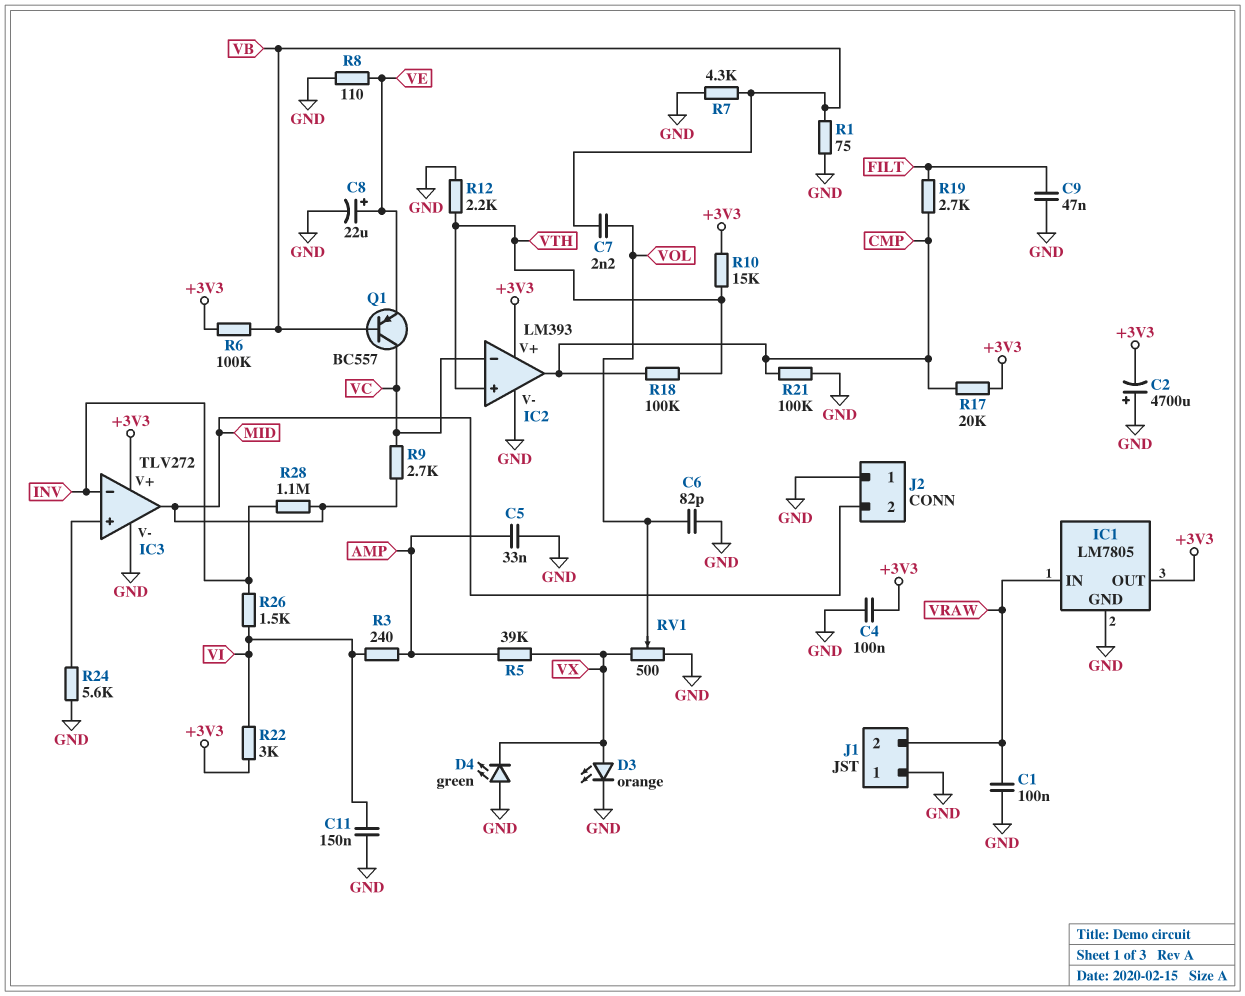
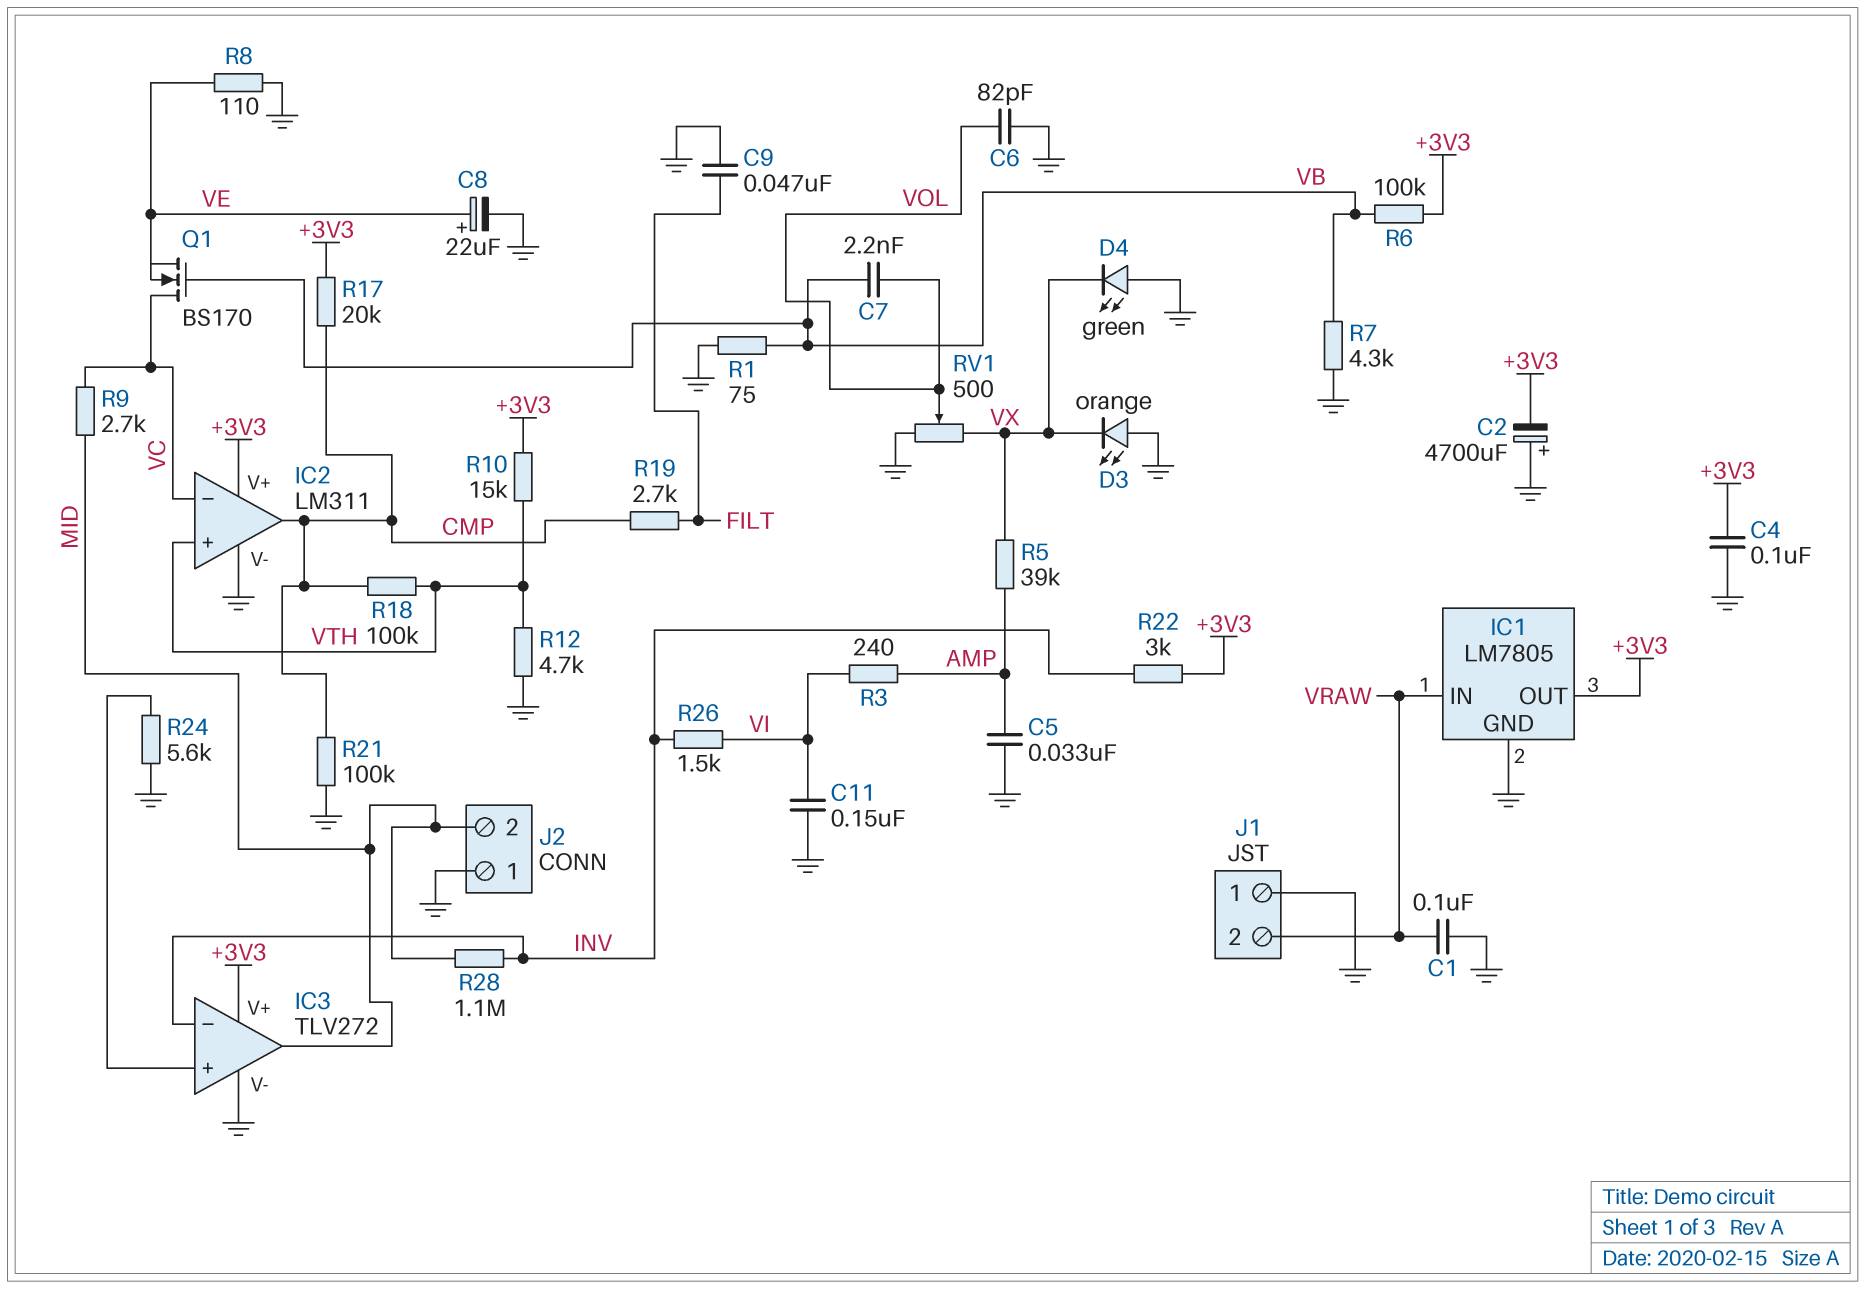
D3: LED orange (A VX, K GND) -> LED orange (A GND, K VX)
IC2: LM393 -> LM311
Q1: PNP BC557 (B VB, C VC, E VE) -> NMOS BS170 (G VB, D VC, S VE)
R12: 2.2k (GND, VTH) -> 4.7k (GND, VTH)
R22: 3k (+3V3, VI) -> 3k (+3V3, INV)

